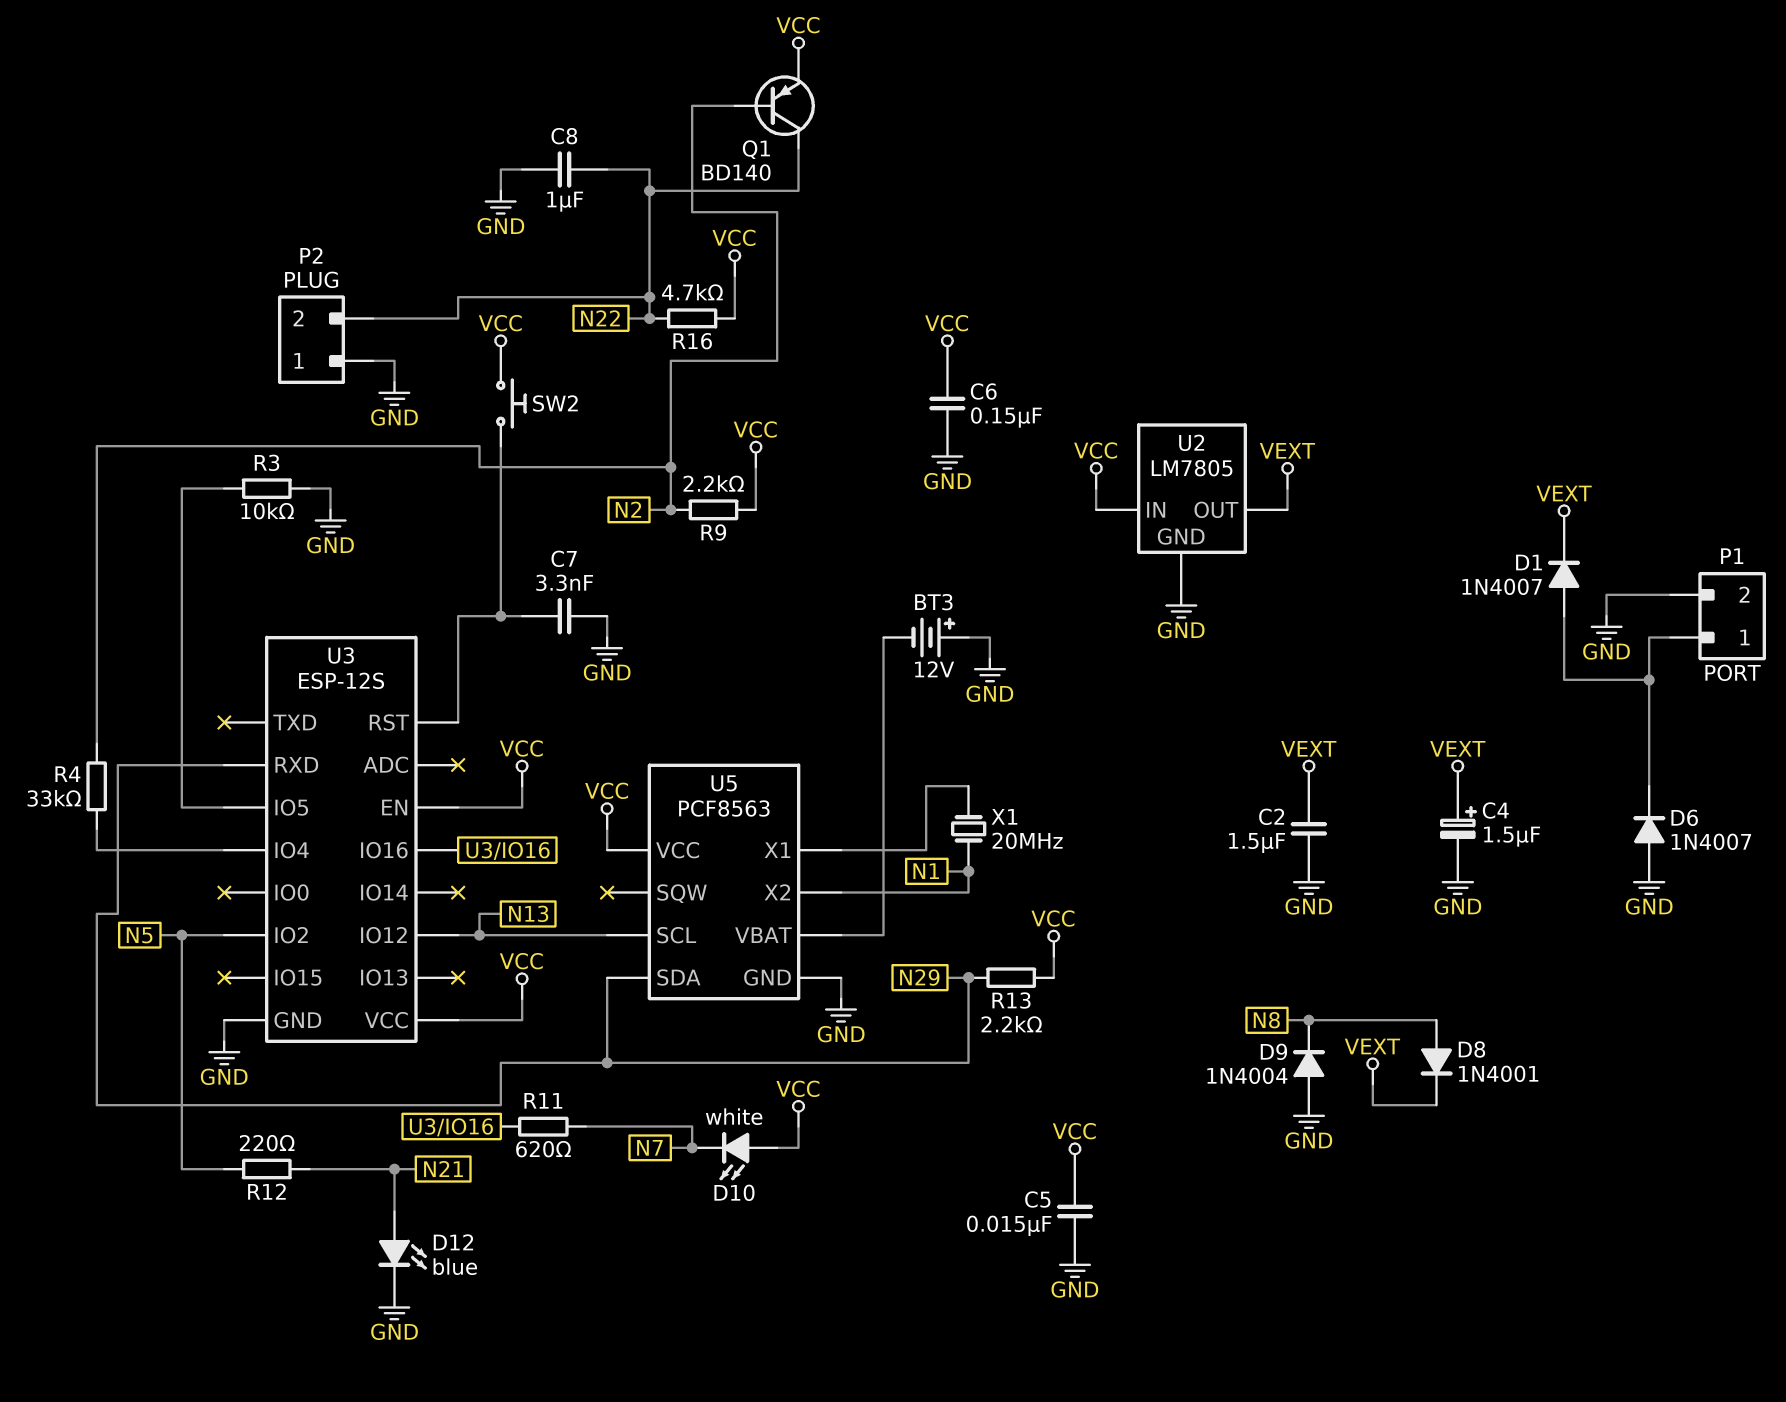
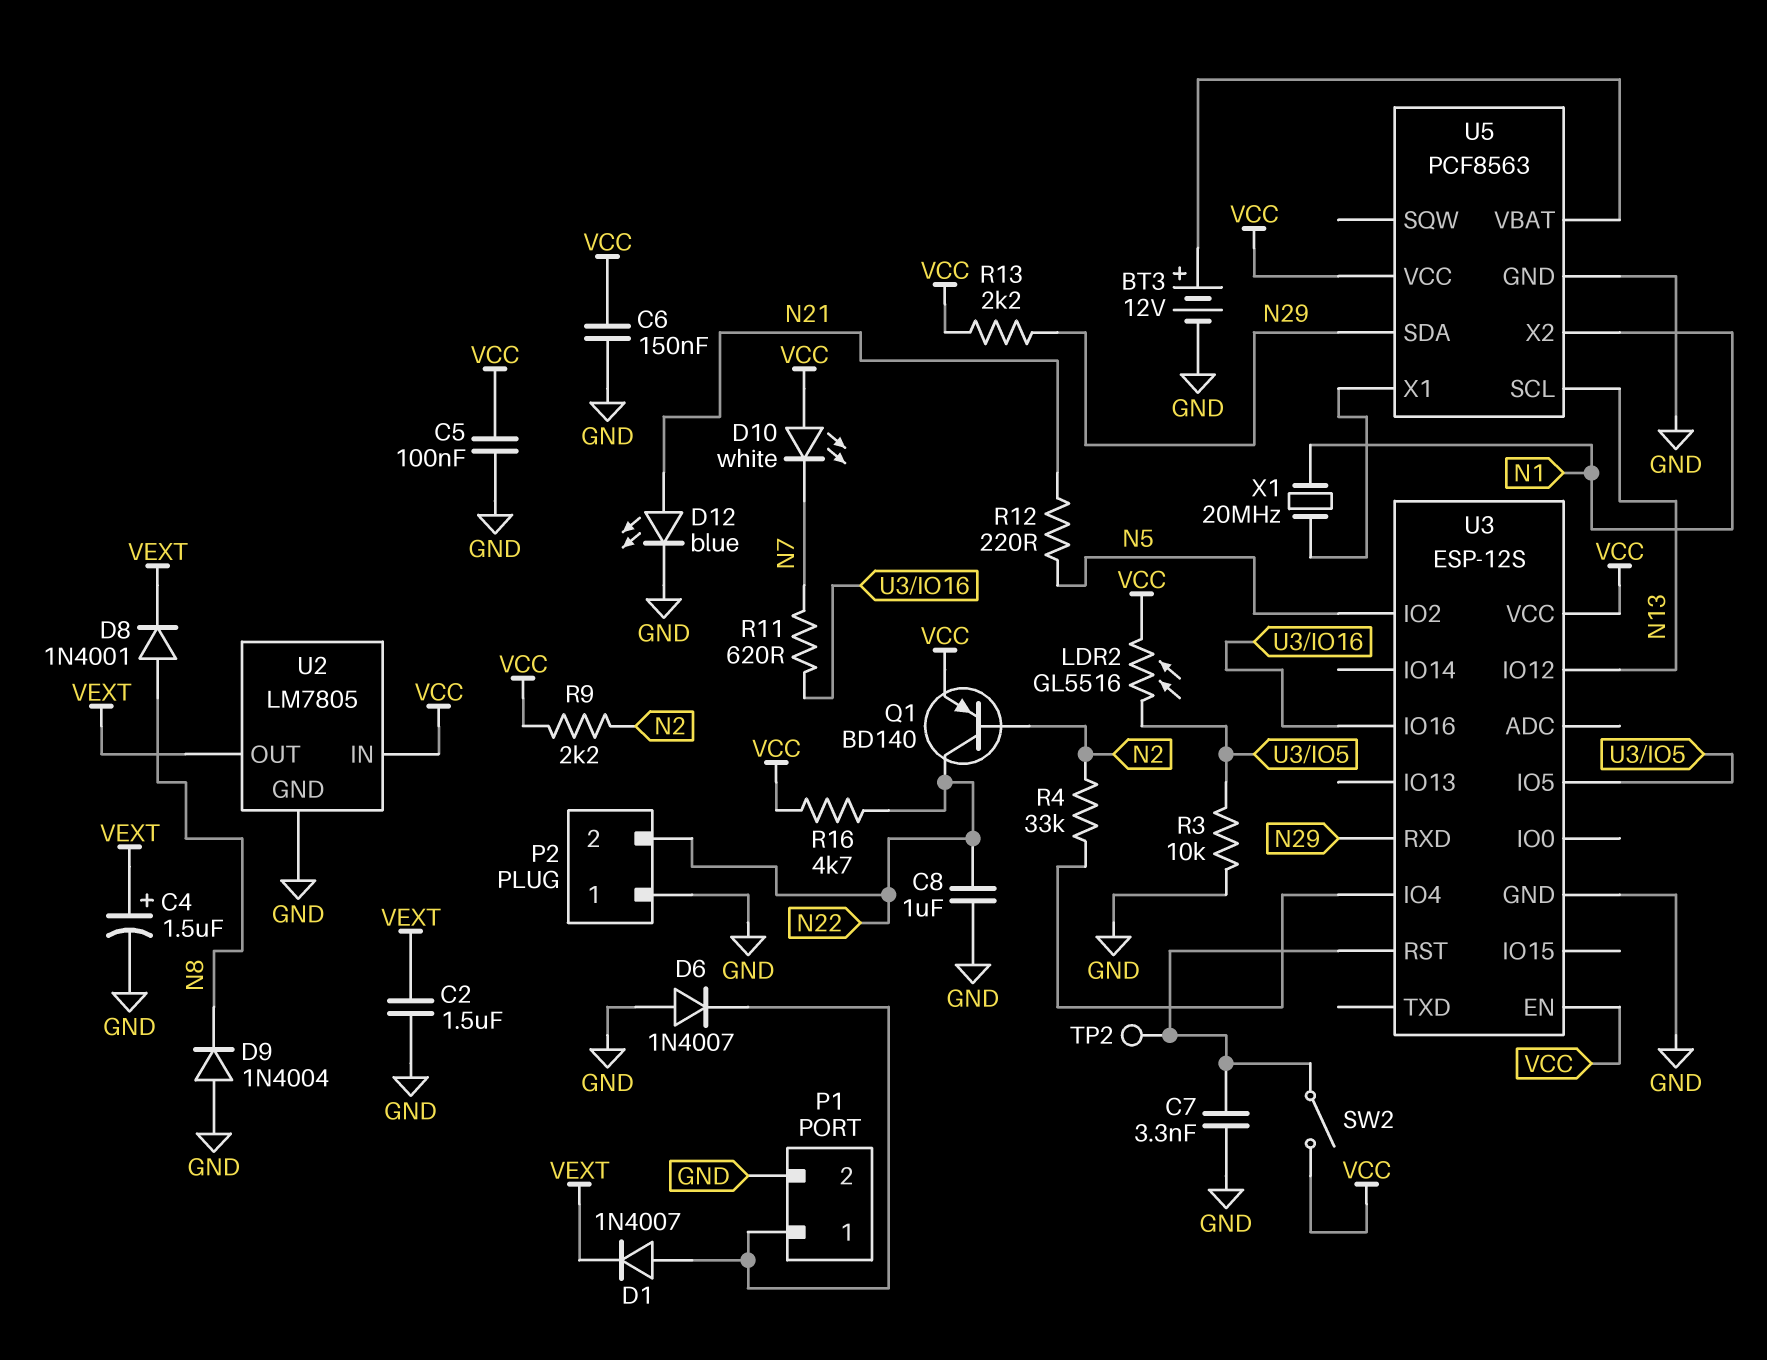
BT3: 12V (plus GND, minus U5/VBAT) -> 12V (plus U5/VBAT, minus GND)
C5: 15nF (GND, VCC) -> 100nF (GND, VCC)
LDR2: none -> GL5516 (U3/IO5, VCC)
SW2: button (U3/RST, VCC) -> switch (U3/RST, VCC)
TP2: none -> test point (U3/RST)

